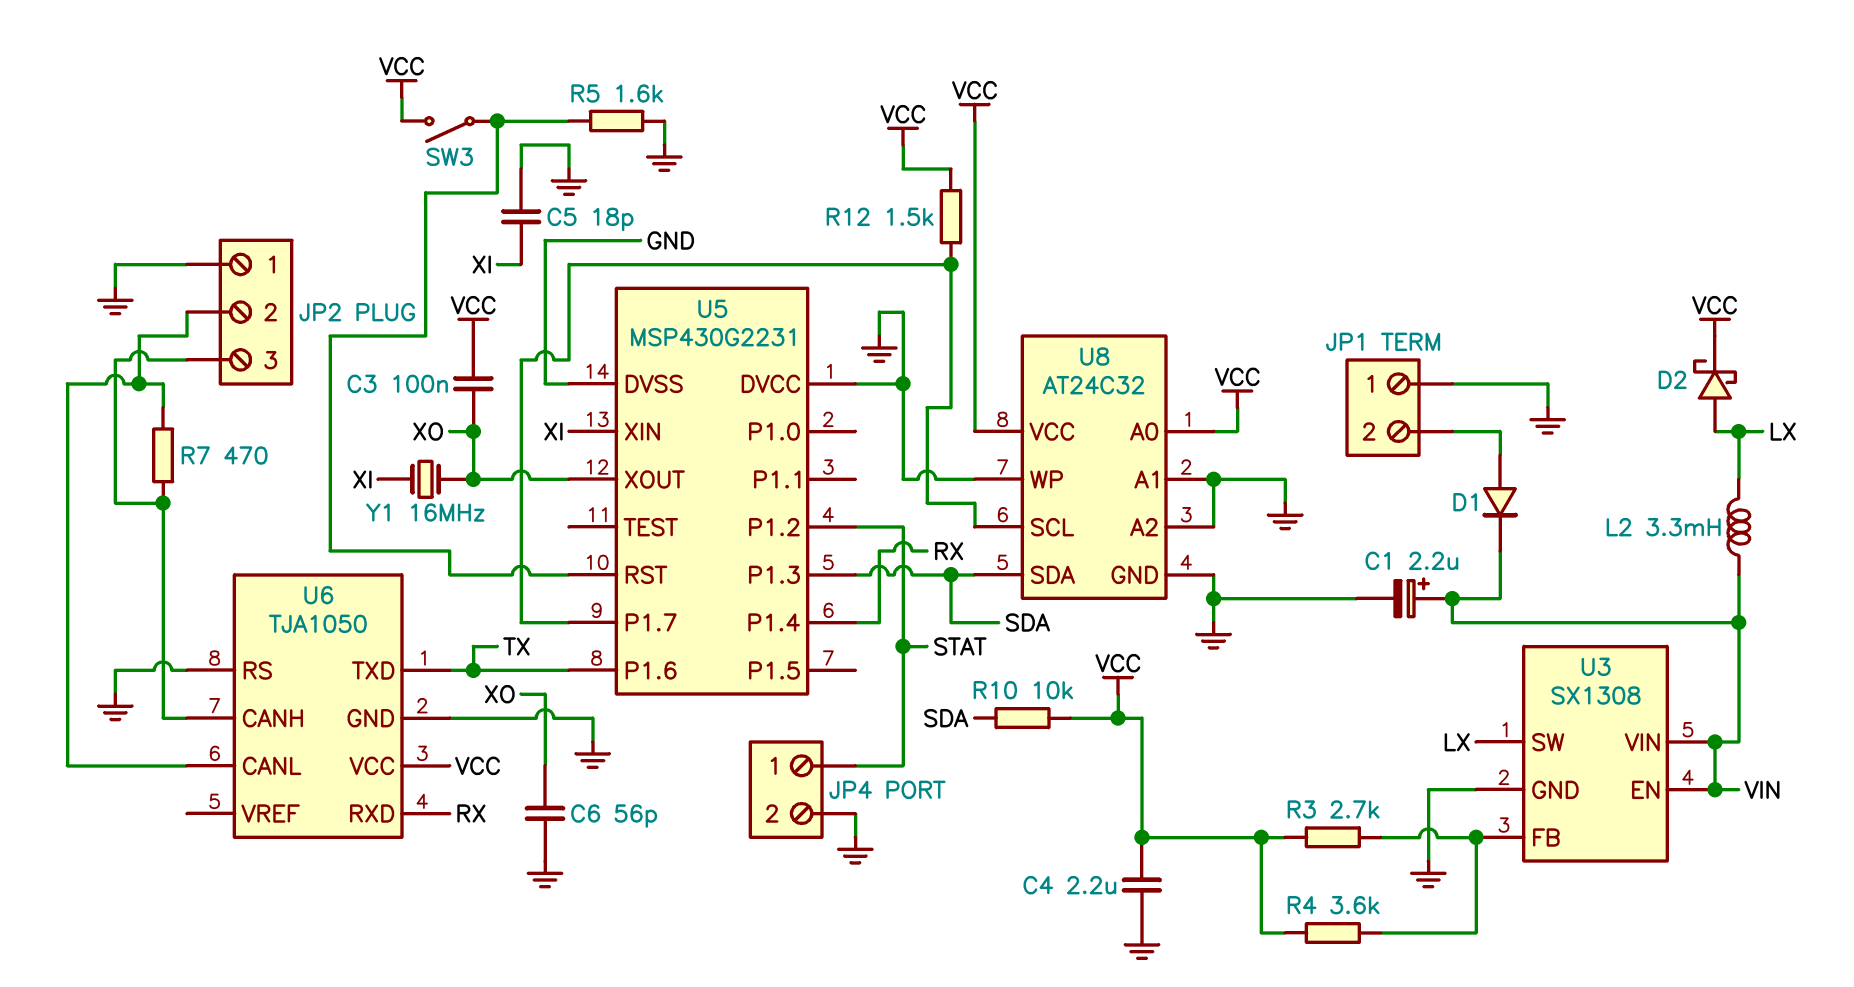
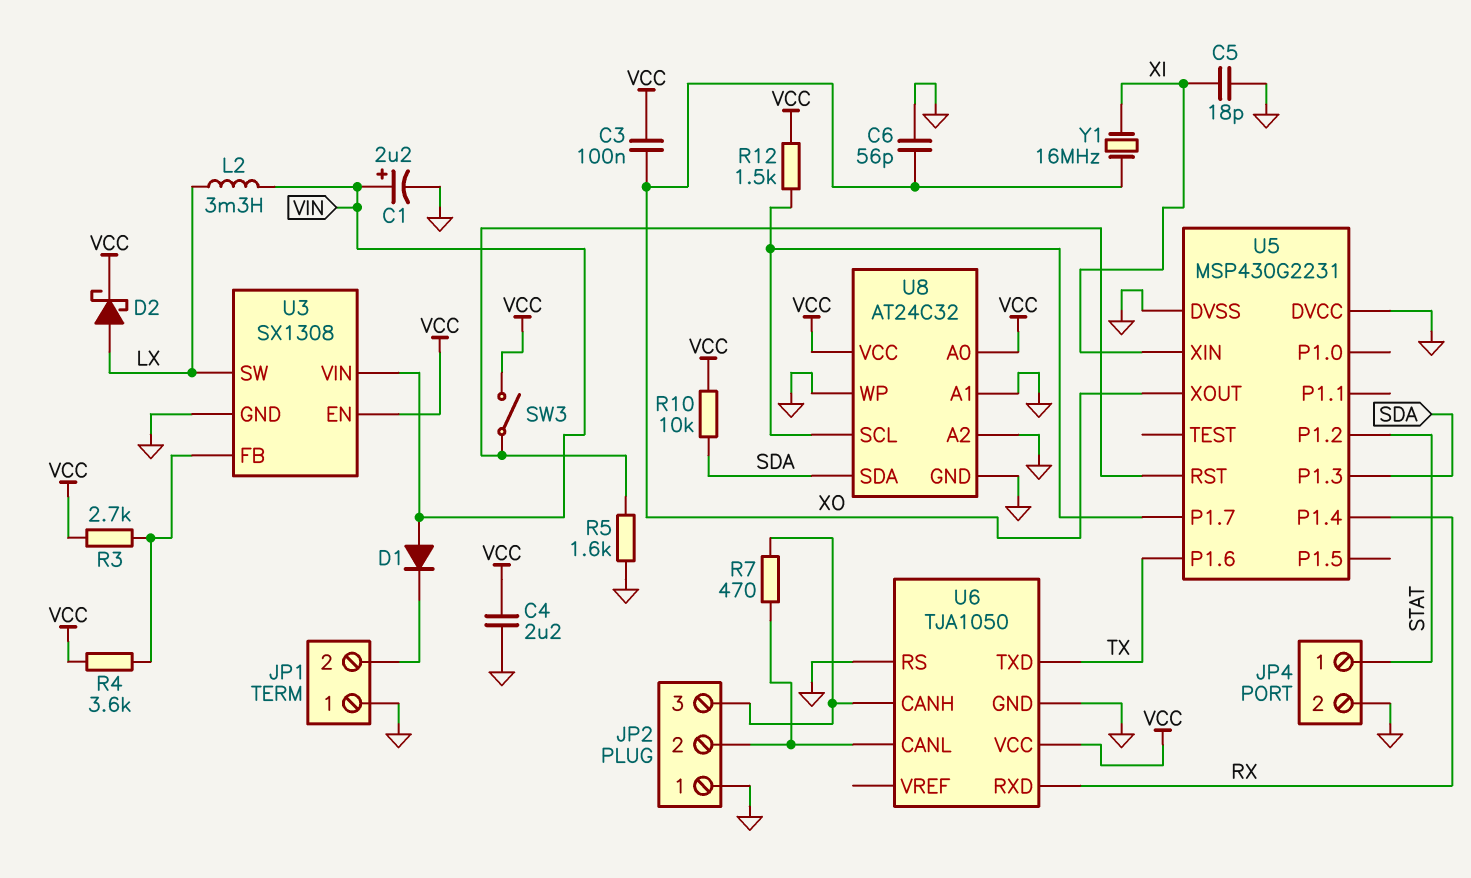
D1: diode (A JP1/2, K VIN) -> diode (A VIN, K JP1/2)
U3 pin EN: VIN -> VCC

